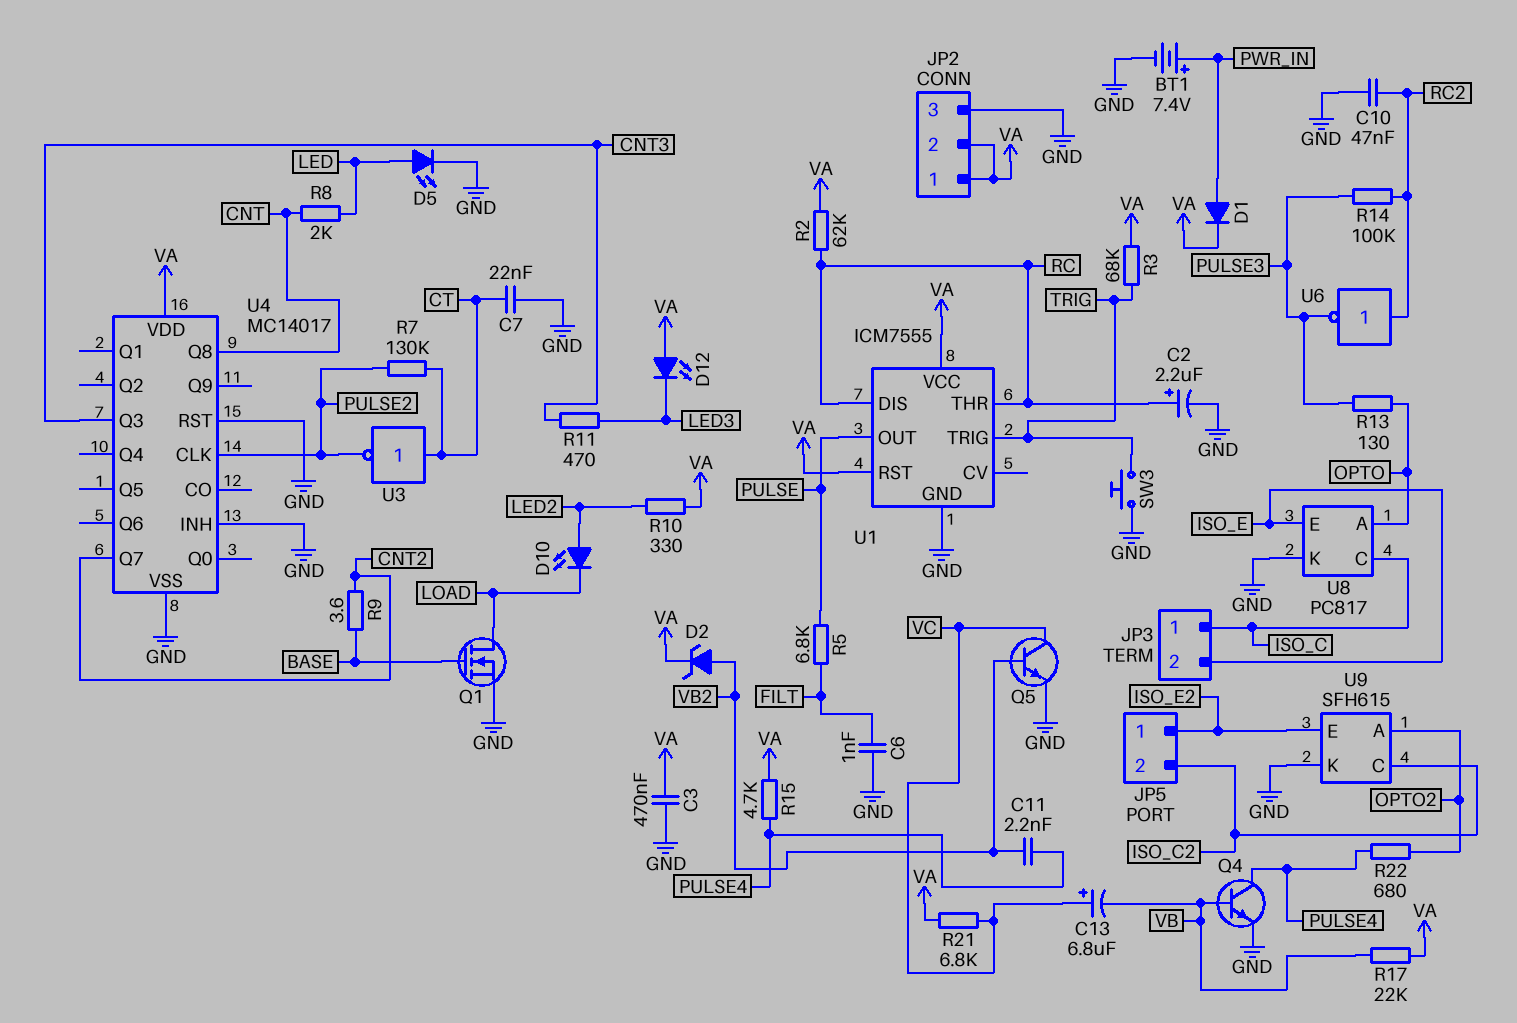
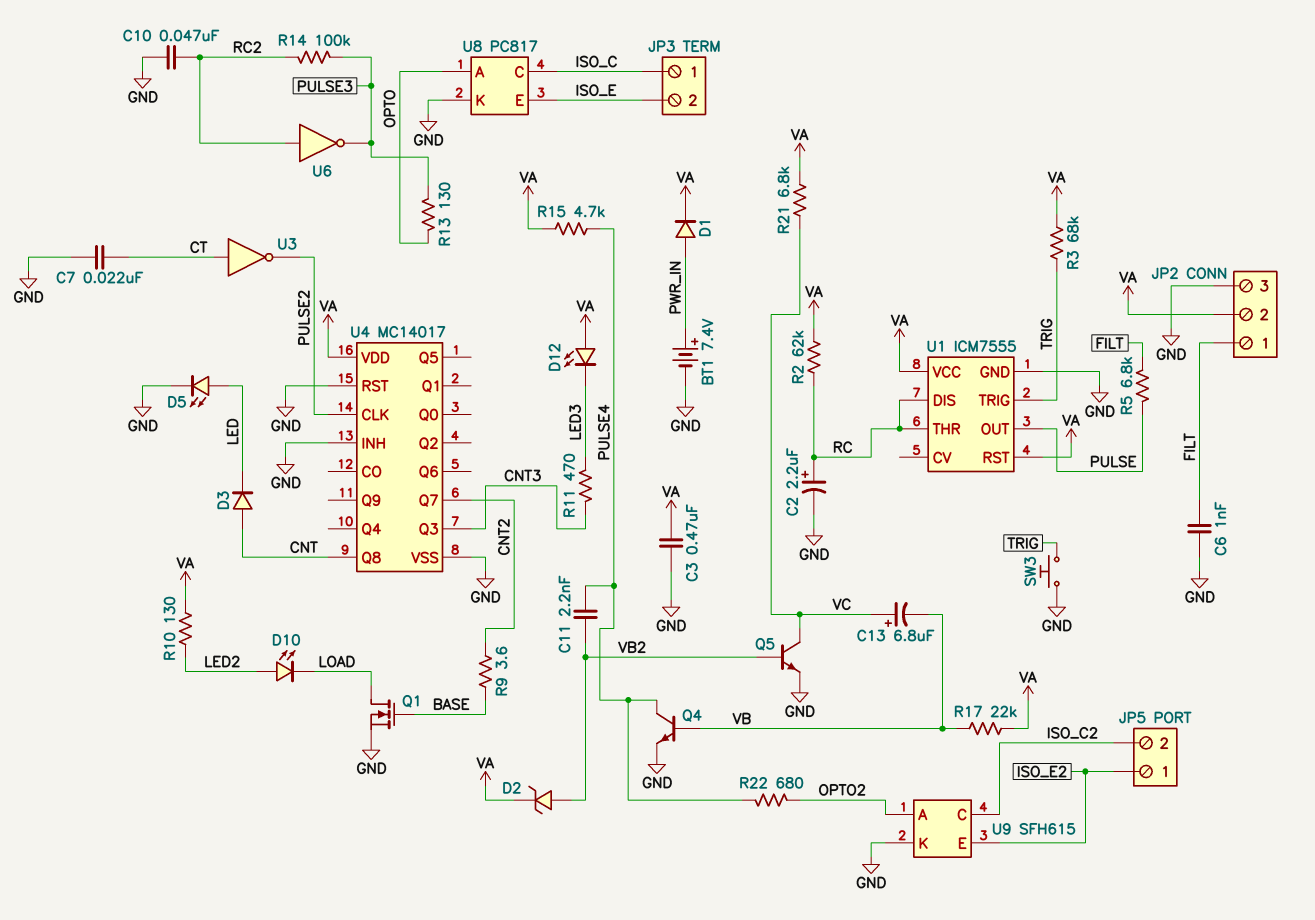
D3: none -> diode (A CNT, K LED)
JP2 pin 1: VA -> FILT
R7: 130k (CT, PULSE2) -> none
R8: 2k (CNT, LED) -> none
R10: 330 (LED2, VA) -> 130 (LED2, VA)

